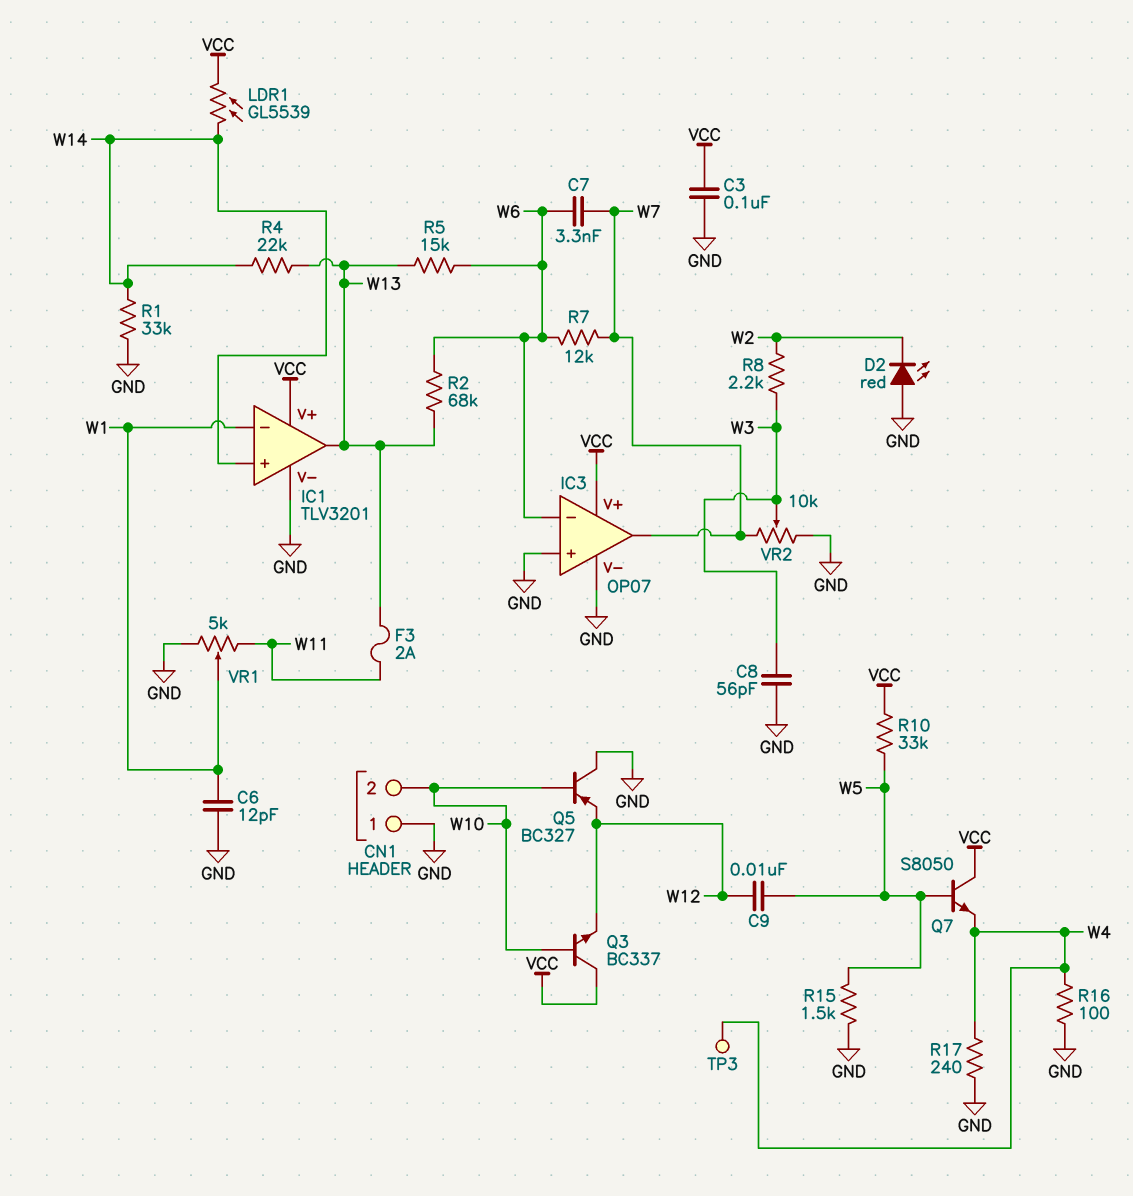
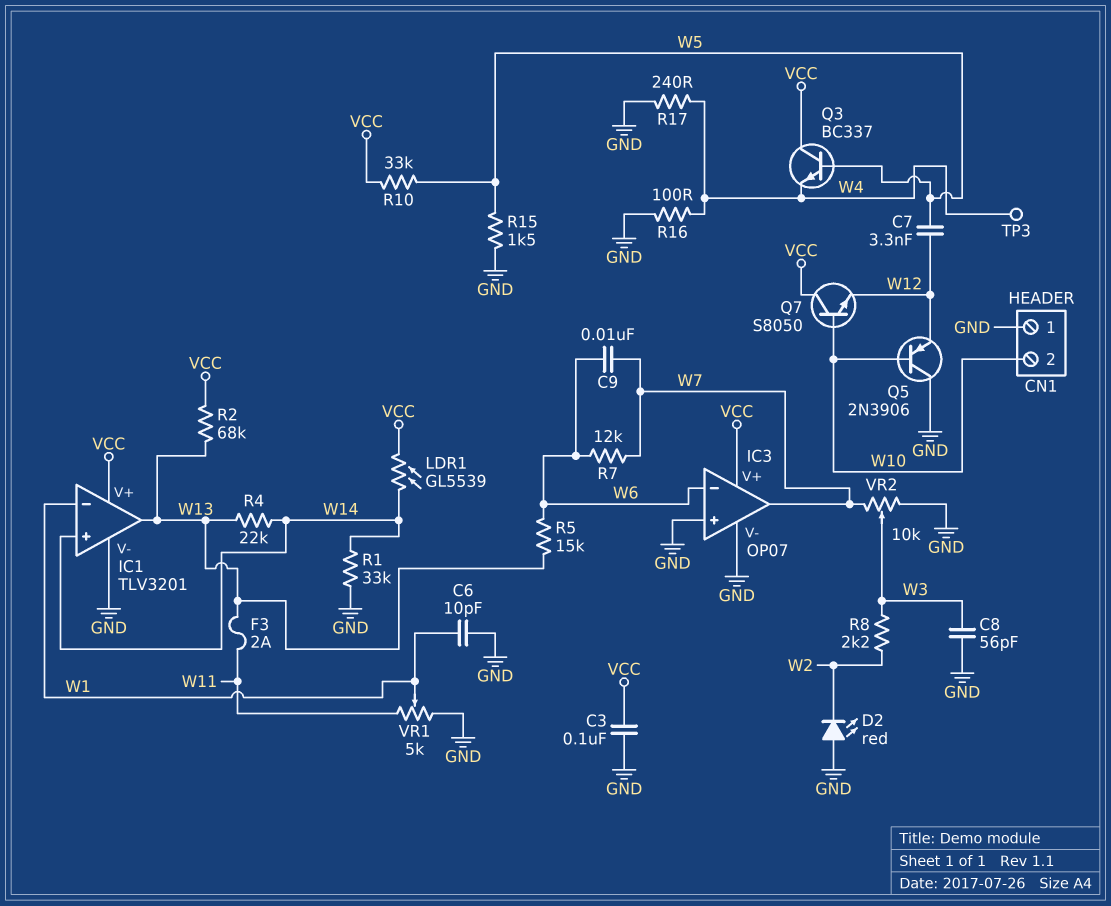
C6: 12pF (GND, W1) -> 10pF (GND, W1)
C7: 3.3nF (W6, W7) -> 3.3nF (W5, W12)
C9: 10nF (W5, W12) -> 10nF (W6, W7)
Q3: NPN BC337 (B W10, C VCC, E W12) -> NPN BC337 (B W5, C VCC, E W4)
Q5: PNP BC327 (B W10, C GND, E W12) -> PNP 2N3906 (B W10, C GND, E W12)
Q7: NPN S8050 (B W5, C VCC, E W4) -> NPN S8050 (B W10, C VCC, E W12)
R2: 68k (W6, W13) -> 68k (VCC, W13)

